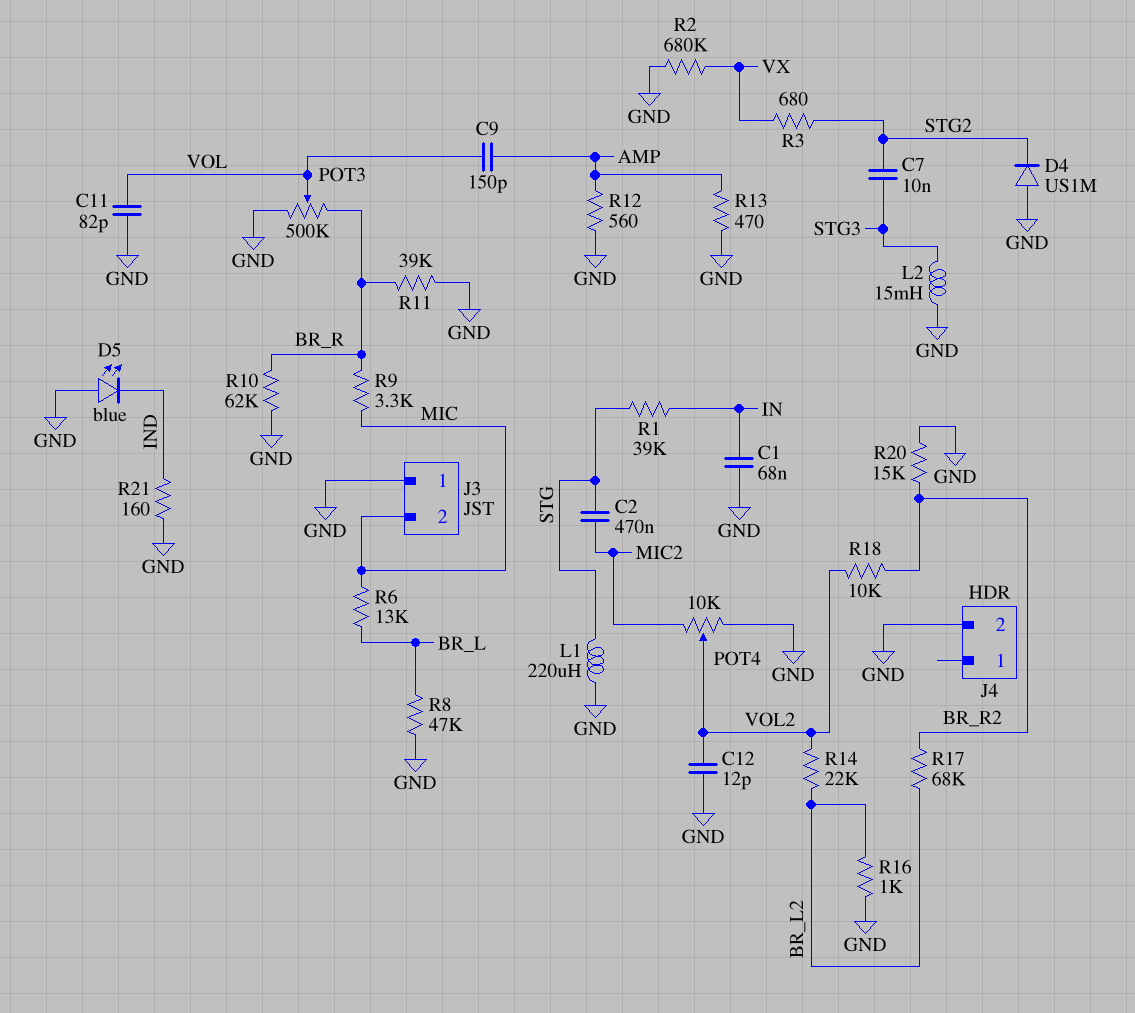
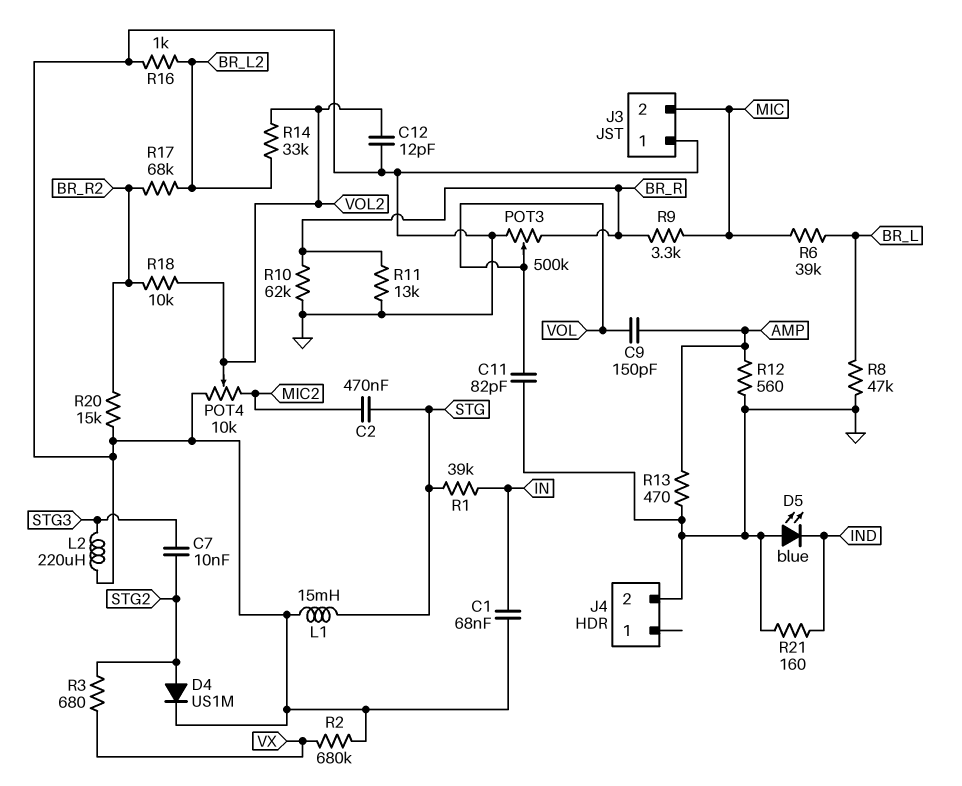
D4: diode US1M (A GND, K STG2) -> diode US1M (A STG2, K GND)
L1: 220uH (GND, STG) -> 15mH (GND, STG)
L2: 15mH (GND, STG3) -> 220uH (GND, STG3)
R6: 13k (BR_L, MIC) -> 39k (BR_L, MIC)
R11: 39k (BR_R, GND) -> 13k (BR_R, GND)
R14: 22k (BR_L2, VOL2) -> 33k (BR_L2, VOL2)

